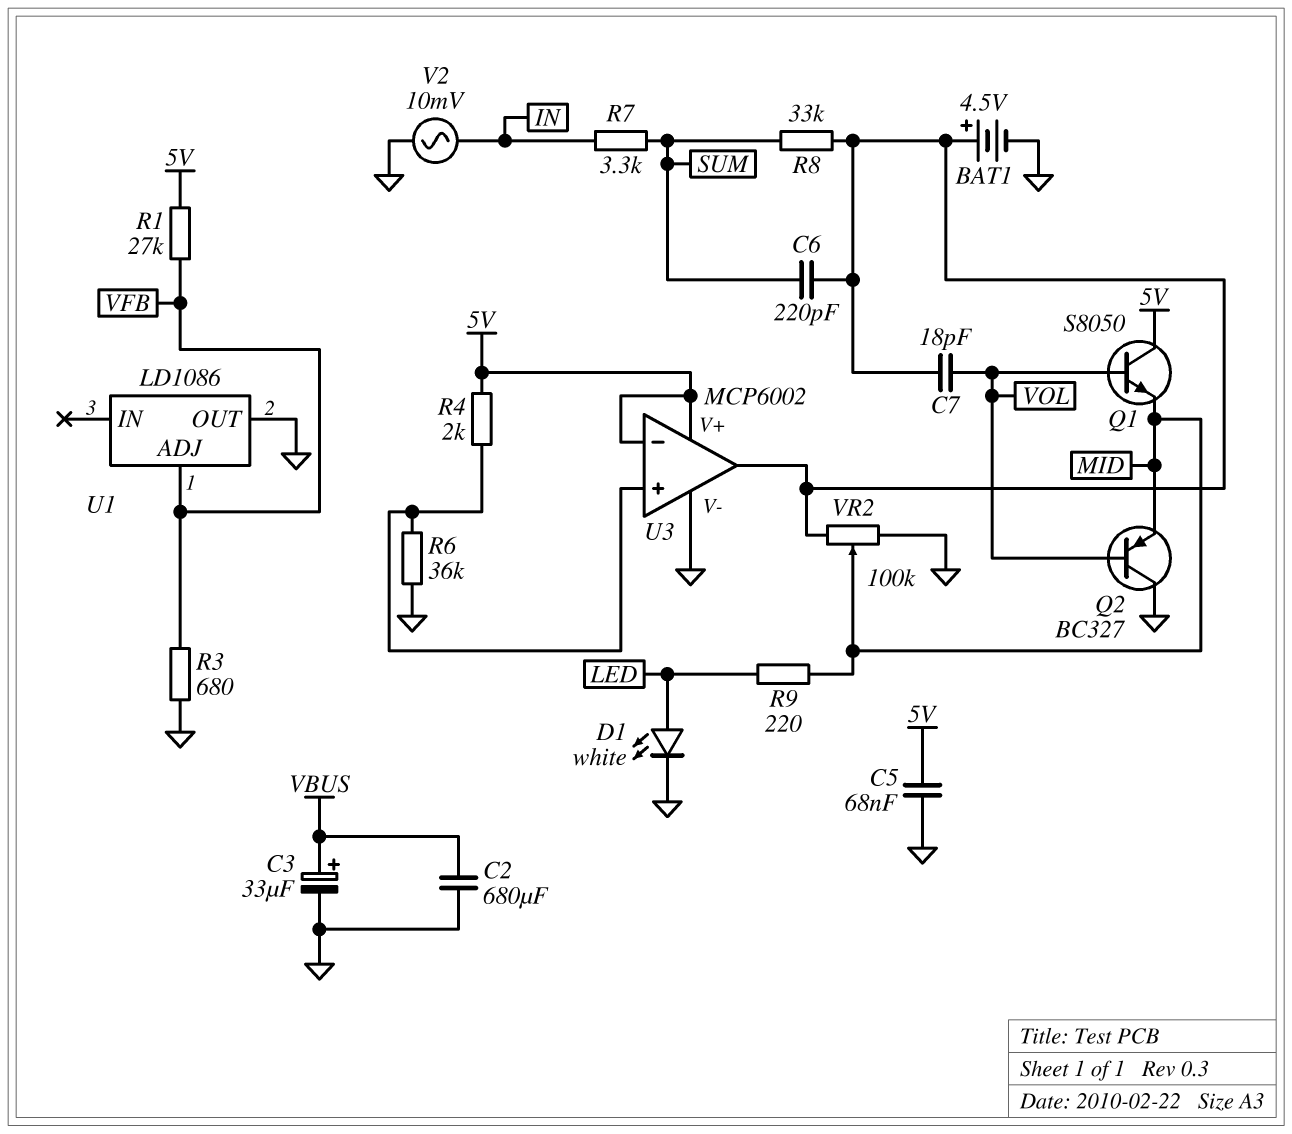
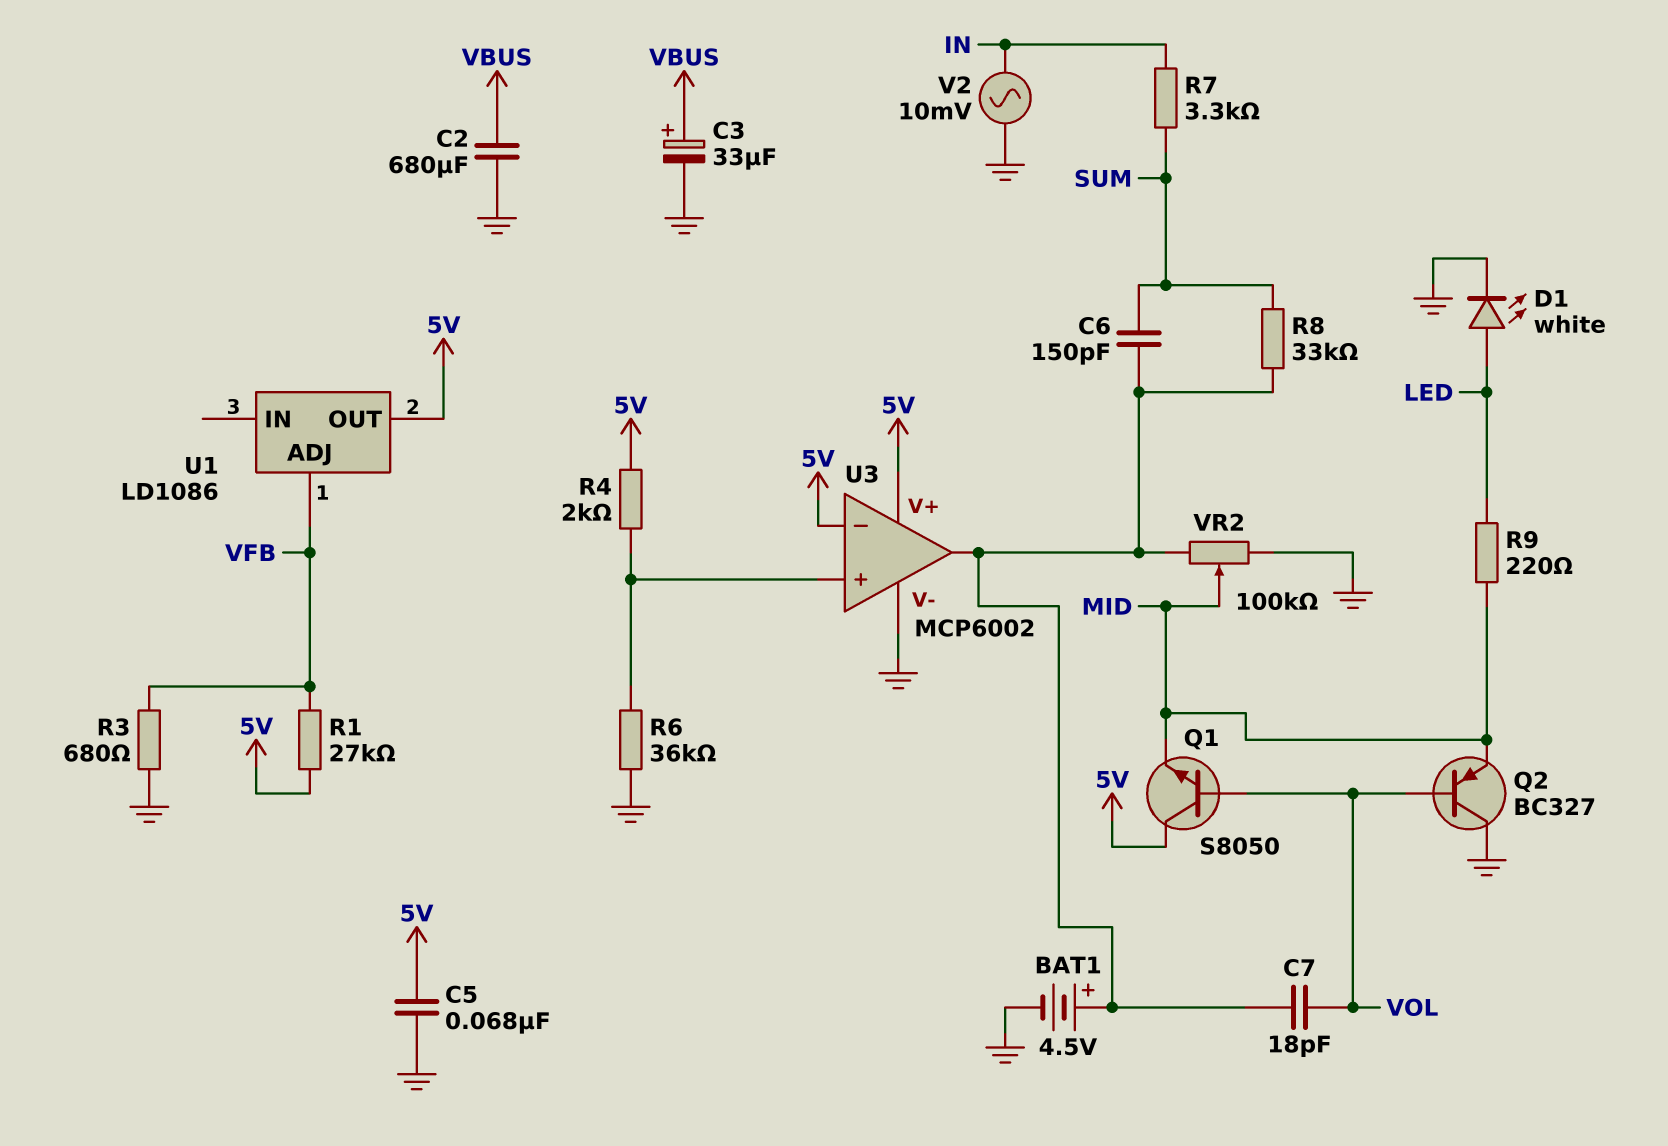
C6: 220pF (SUM, U3/out) -> 150pF (SUM, U3/out)
U1 pin OUT: GND -> 5V

